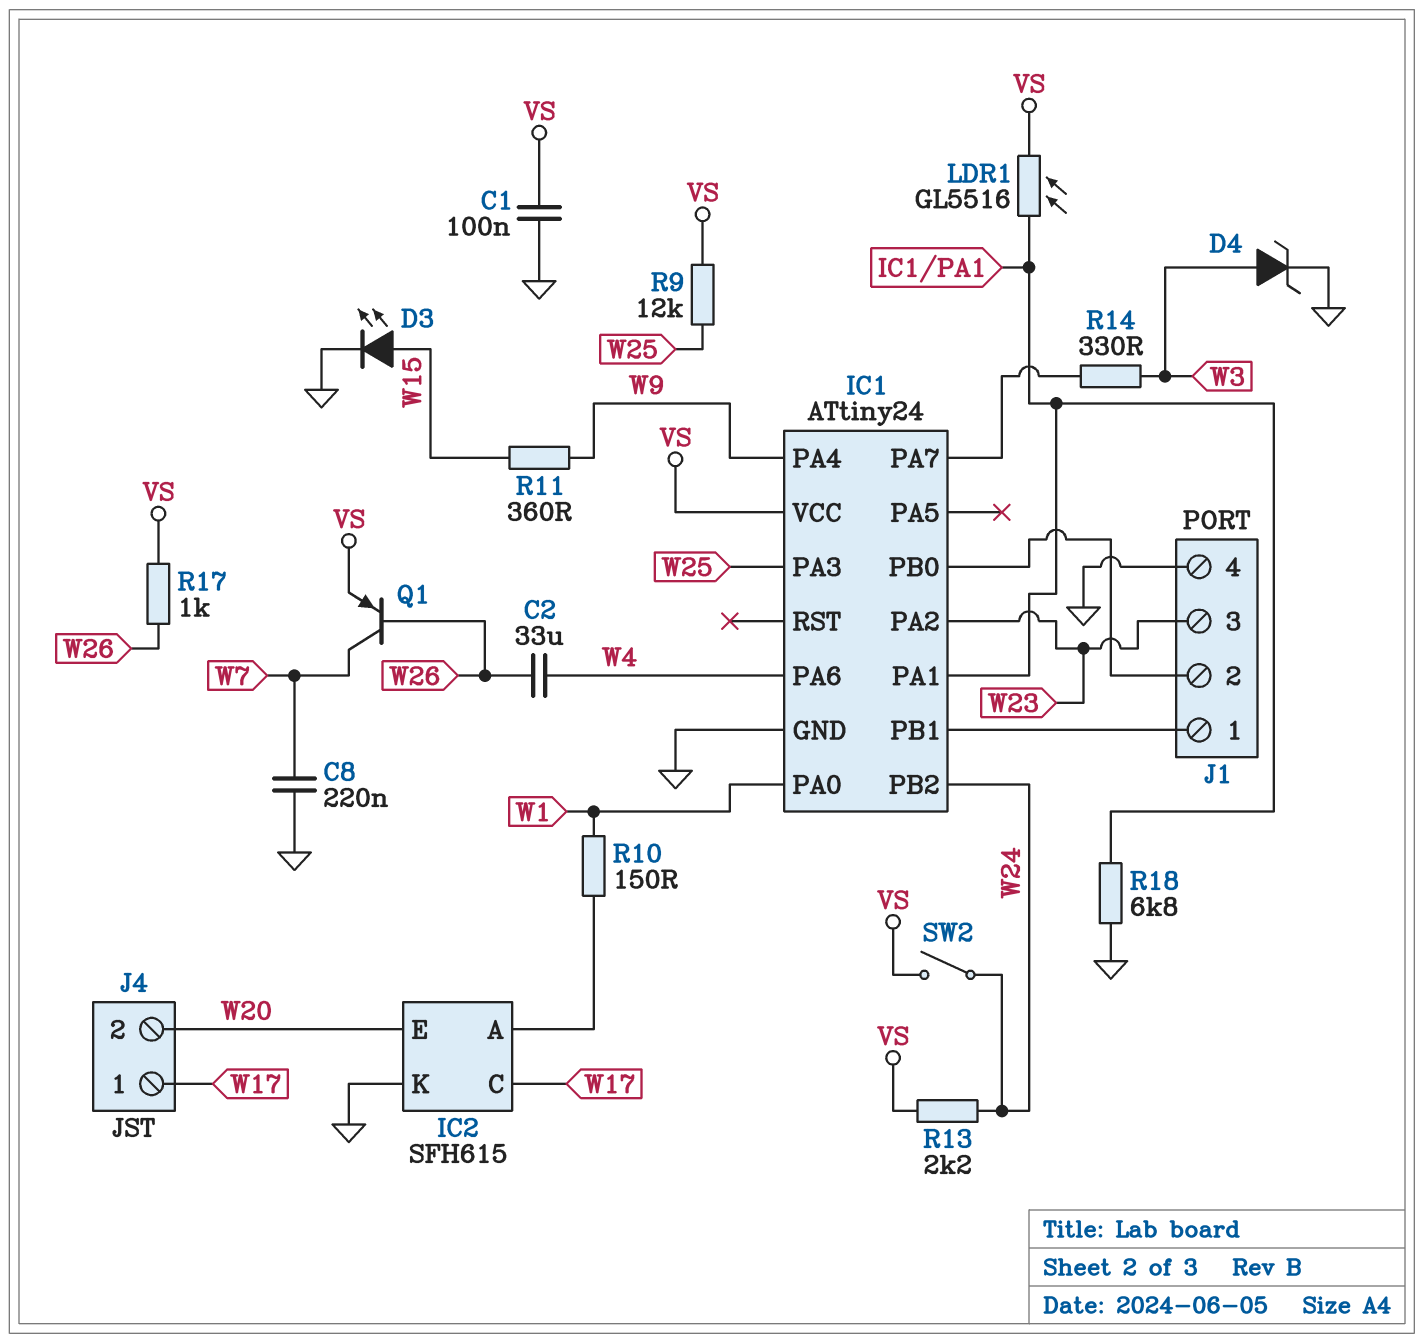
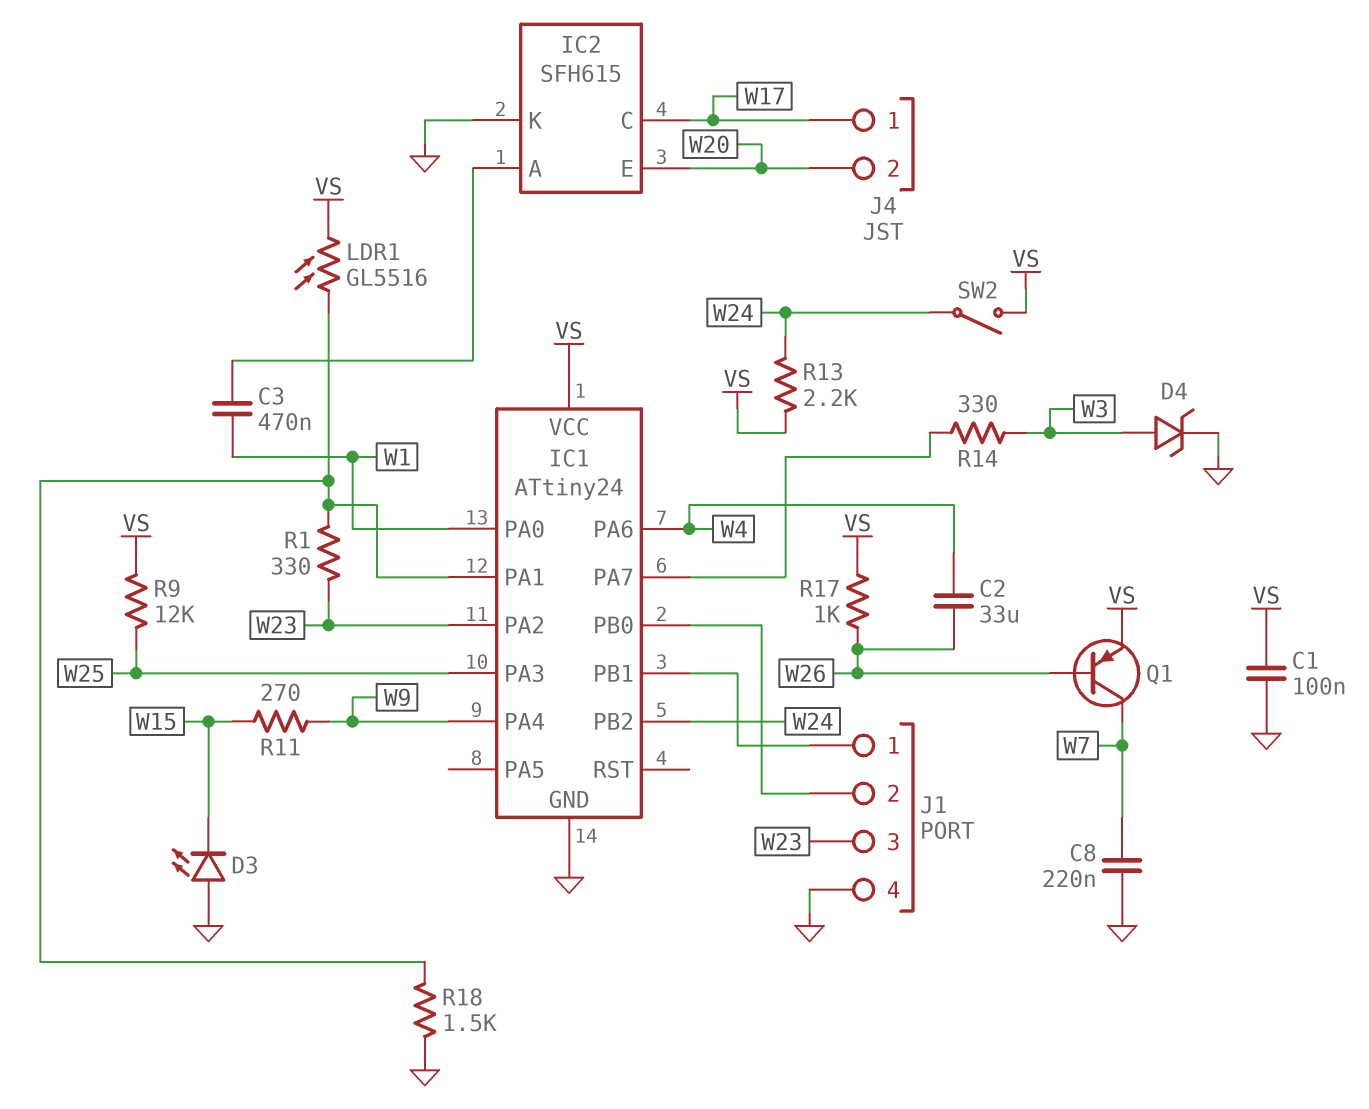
C3: none -> 470nF (IC2/A, W1)
D3: LED (A W15, K GND) -> LED (A GND, K W15)
R1: none -> 330 (IC1/PA1, W23)
R10: 150 (IC2/A, W1) -> none
R11: 360 (W9, W15) -> 270 (W9, W15)
R18: 6.8k (GND, IC1/PA1) -> 1.5k (GND, IC1/PA1)

